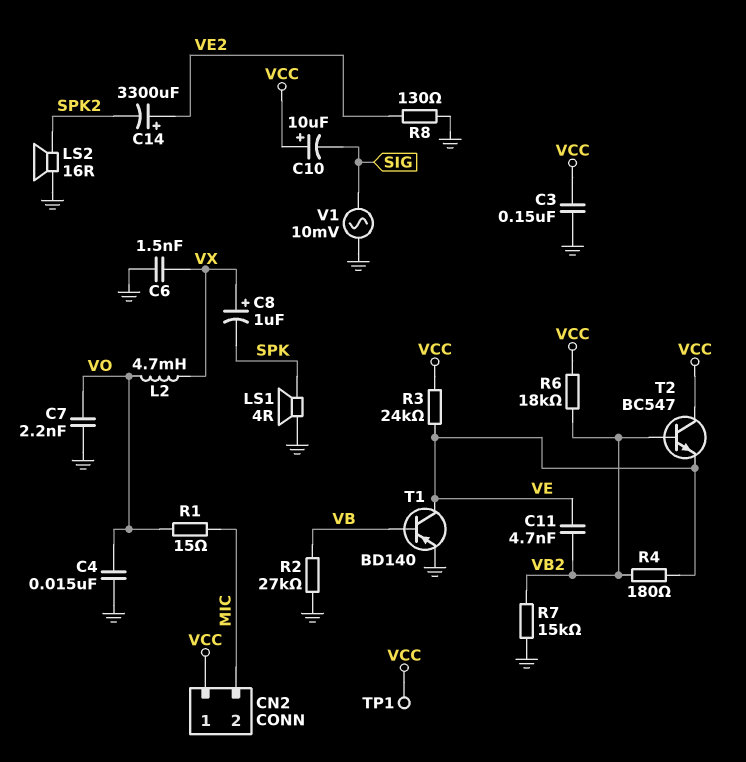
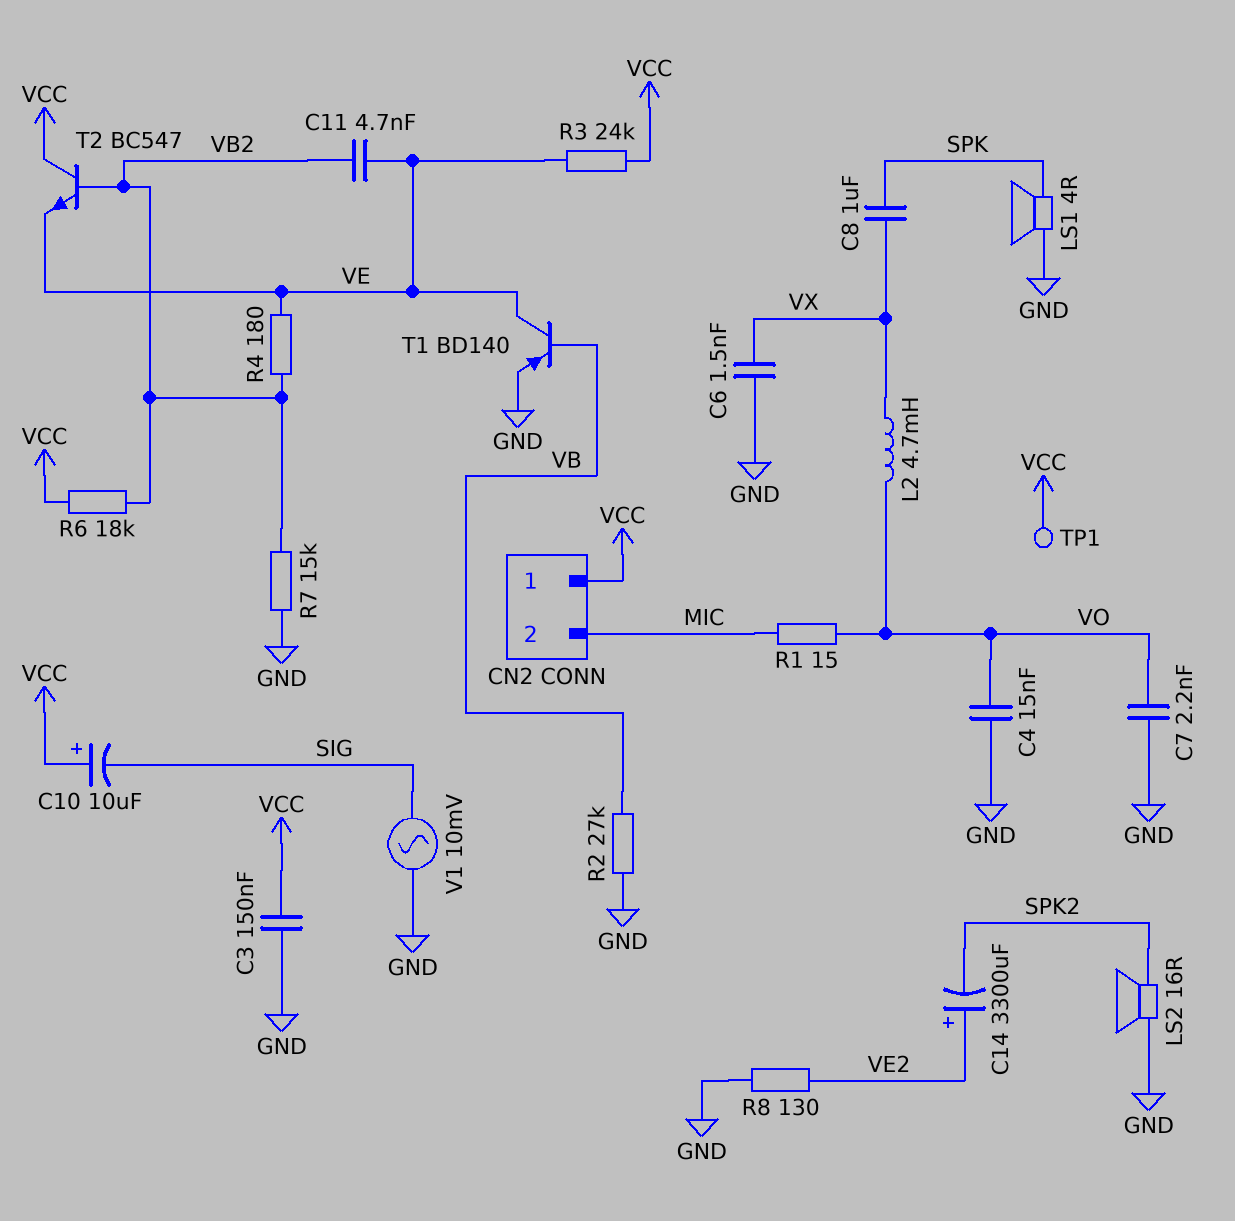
C8: 1uF (plus VX, minus SPK) -> 1uF (SPK, VX)

